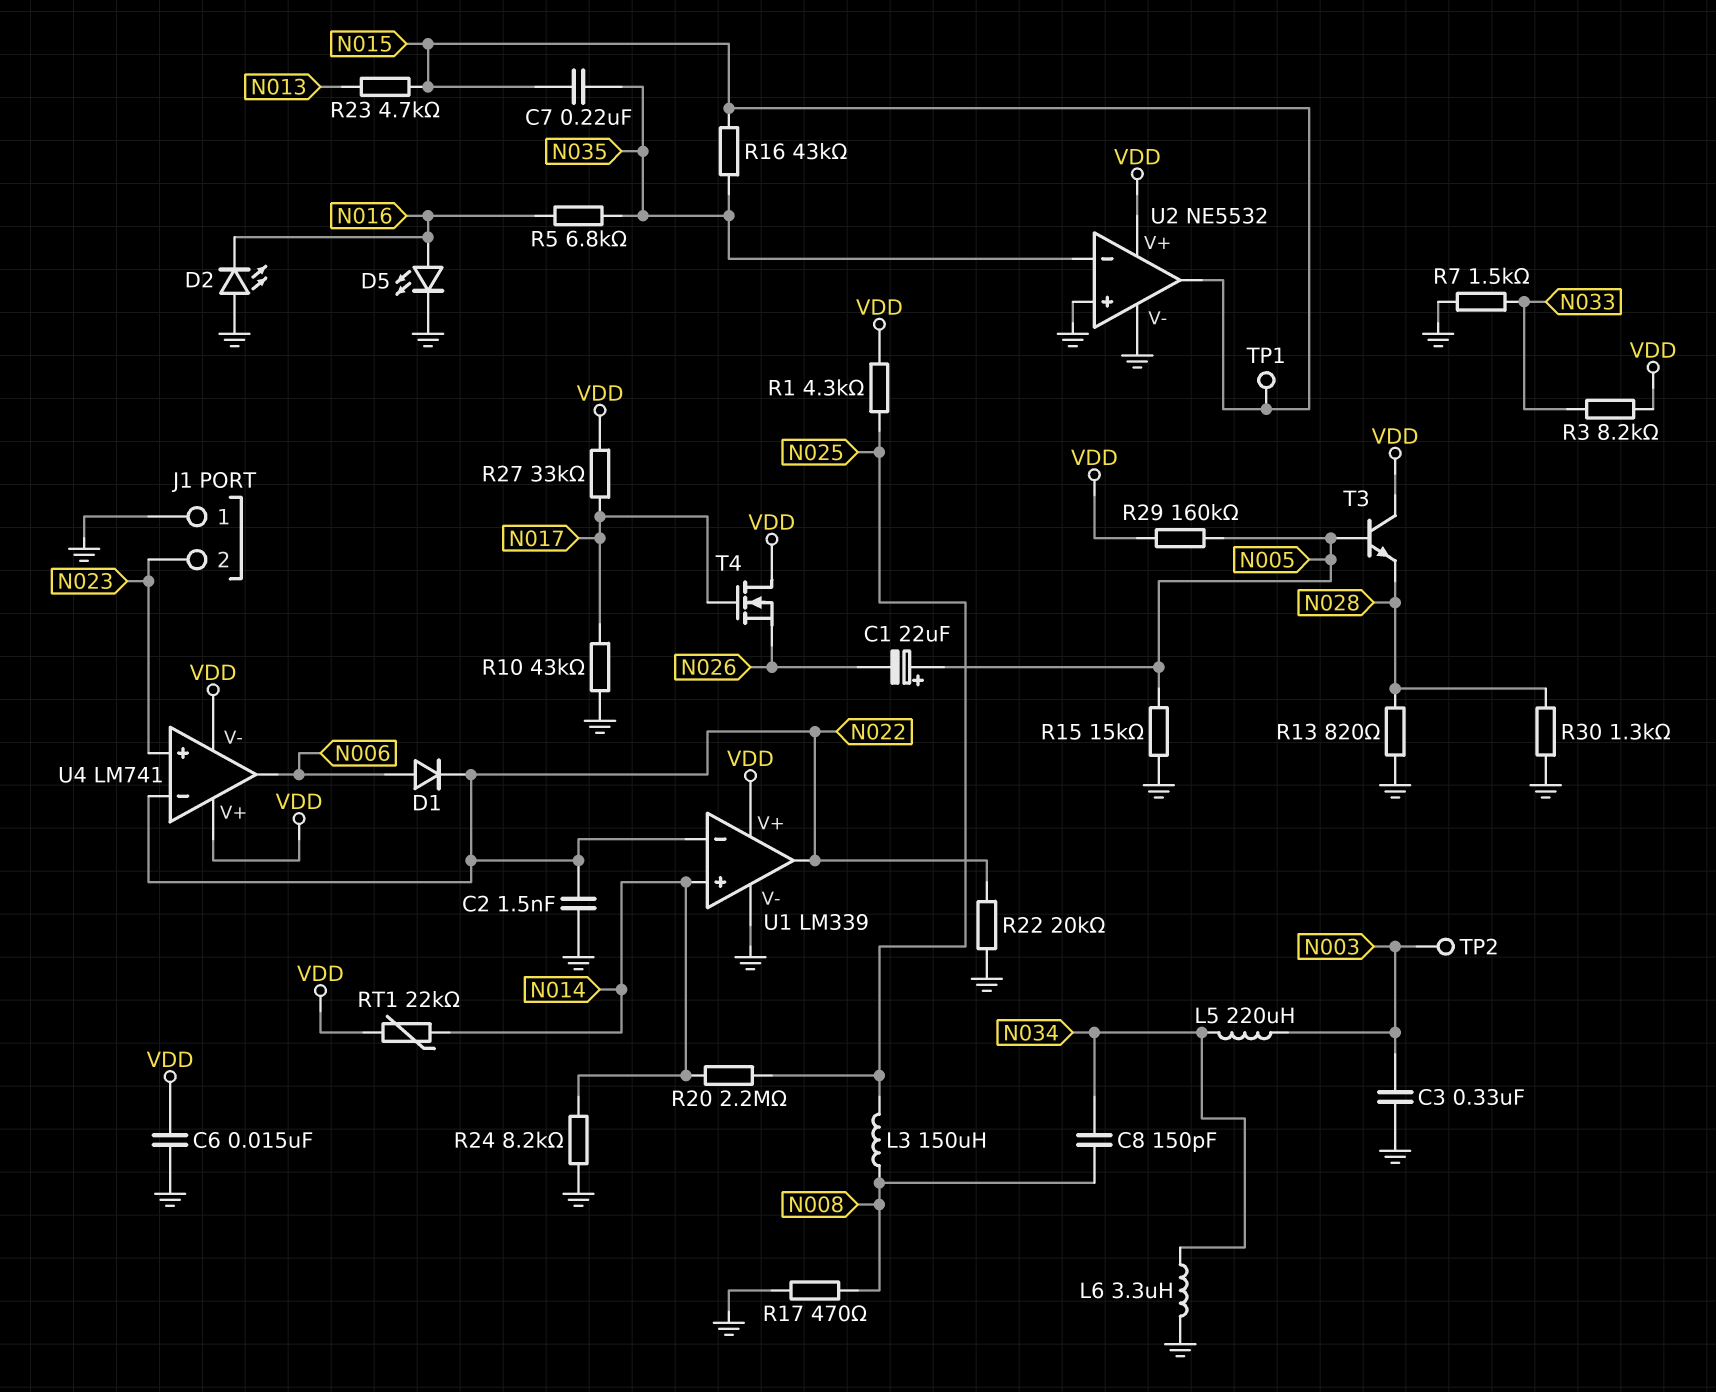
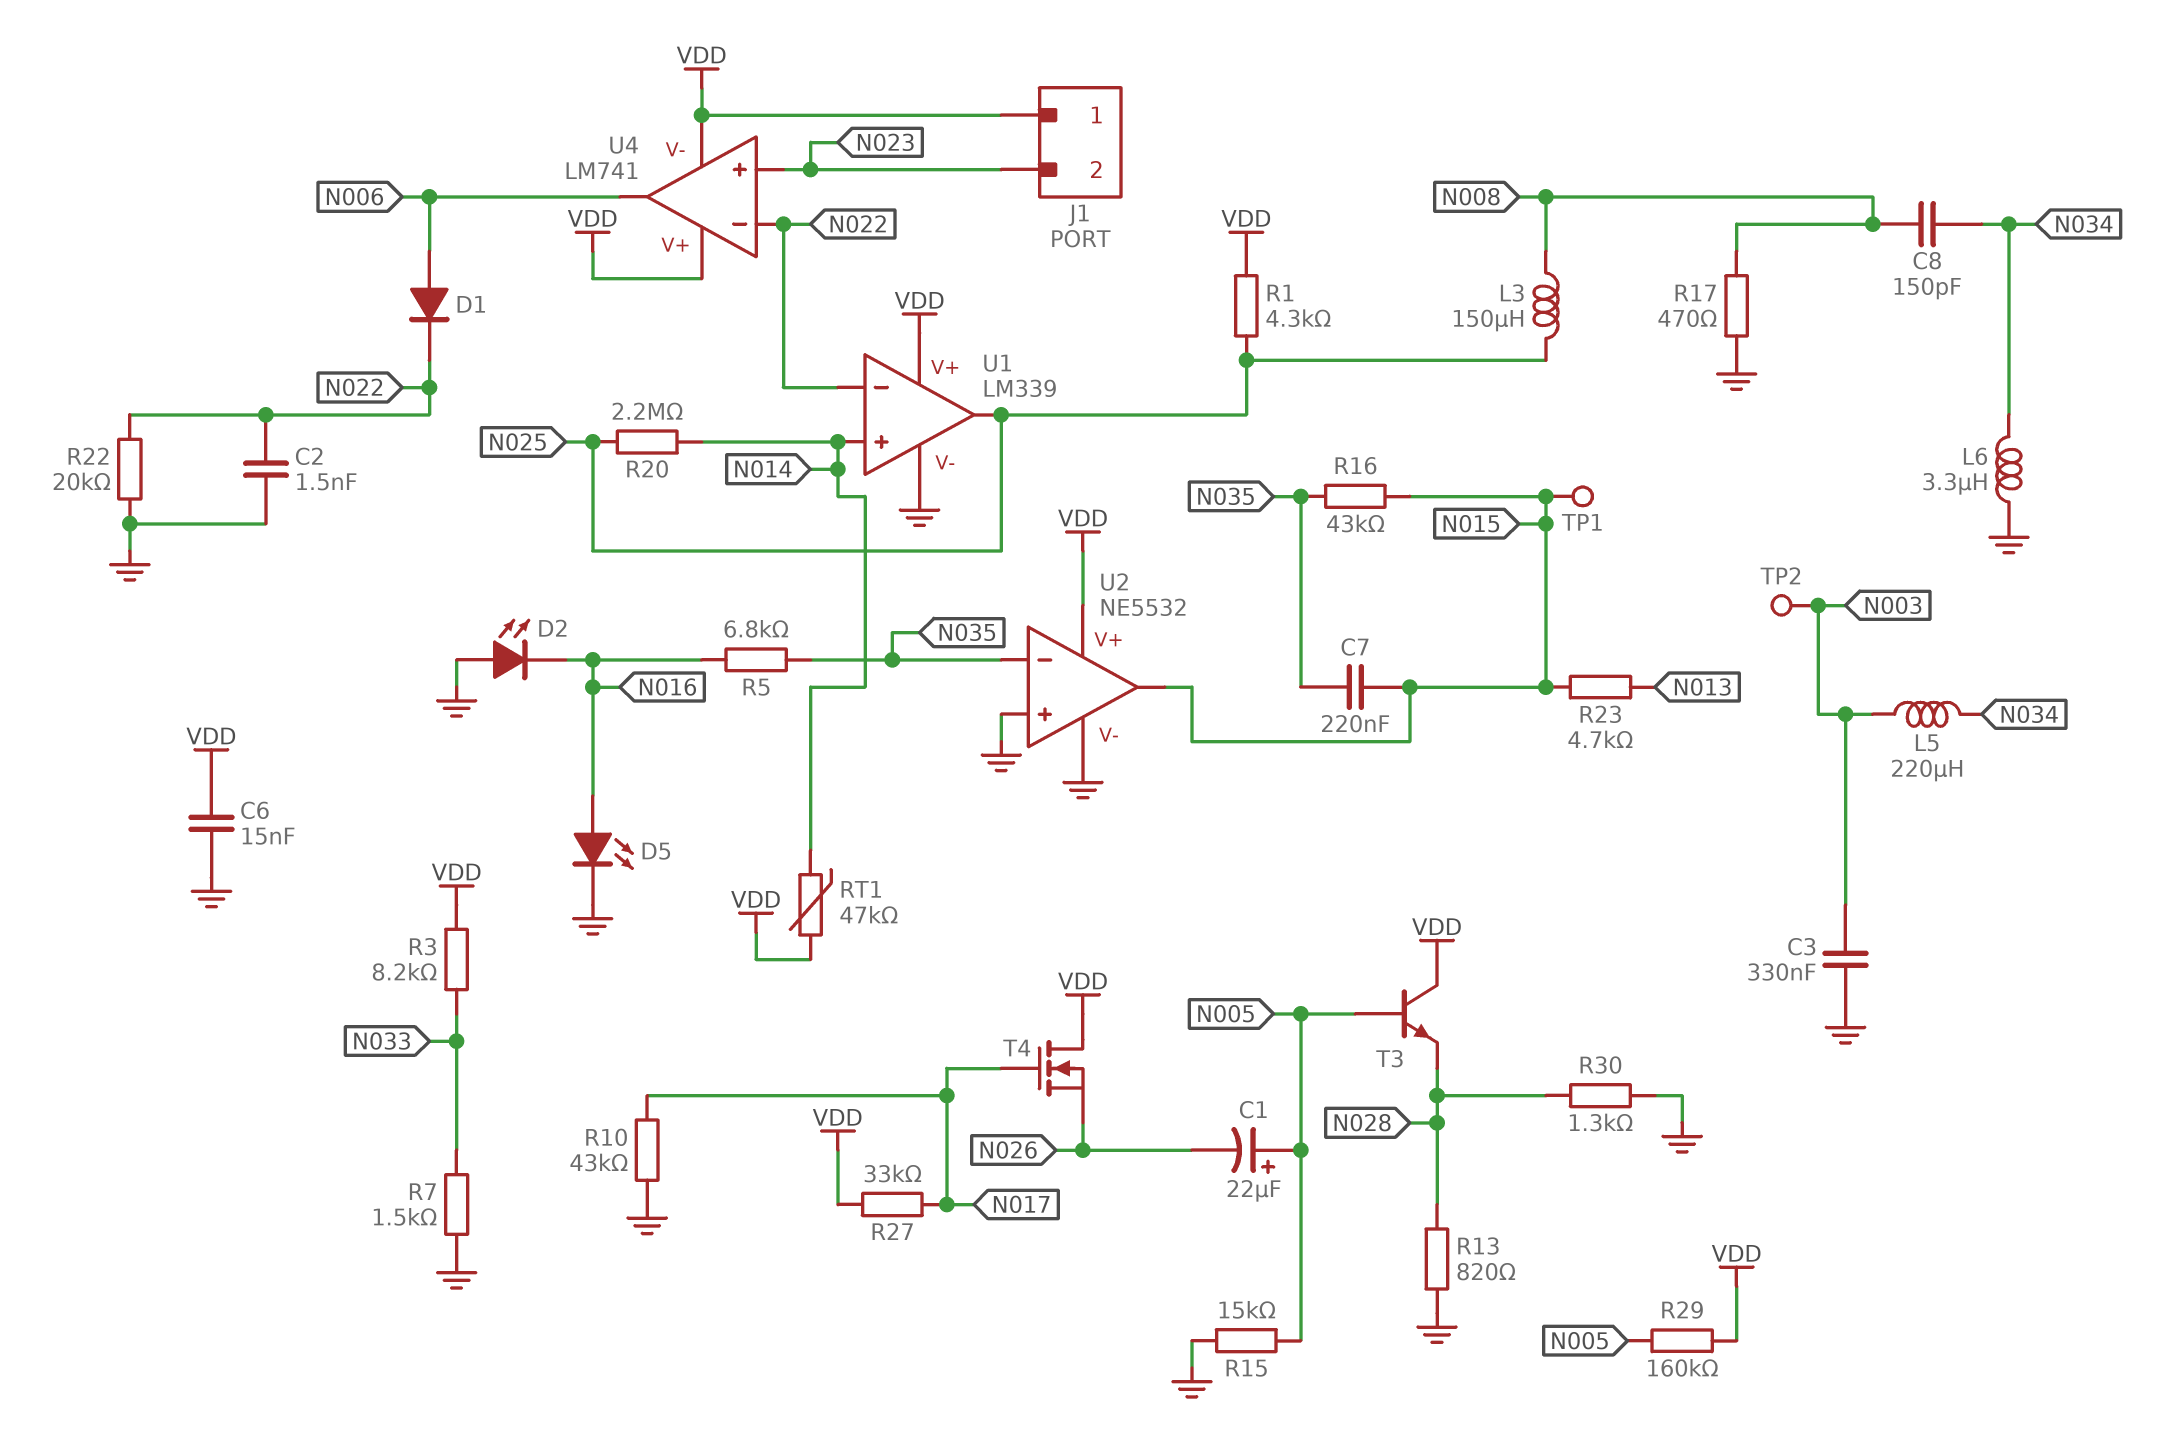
J1 pin 1: GND -> VDD
R24: 8.2k (GND, N014) -> none
RT1: 22k (N014, VDD) -> 47k (N014, VDD)
U1 pin out: N022 -> N025

